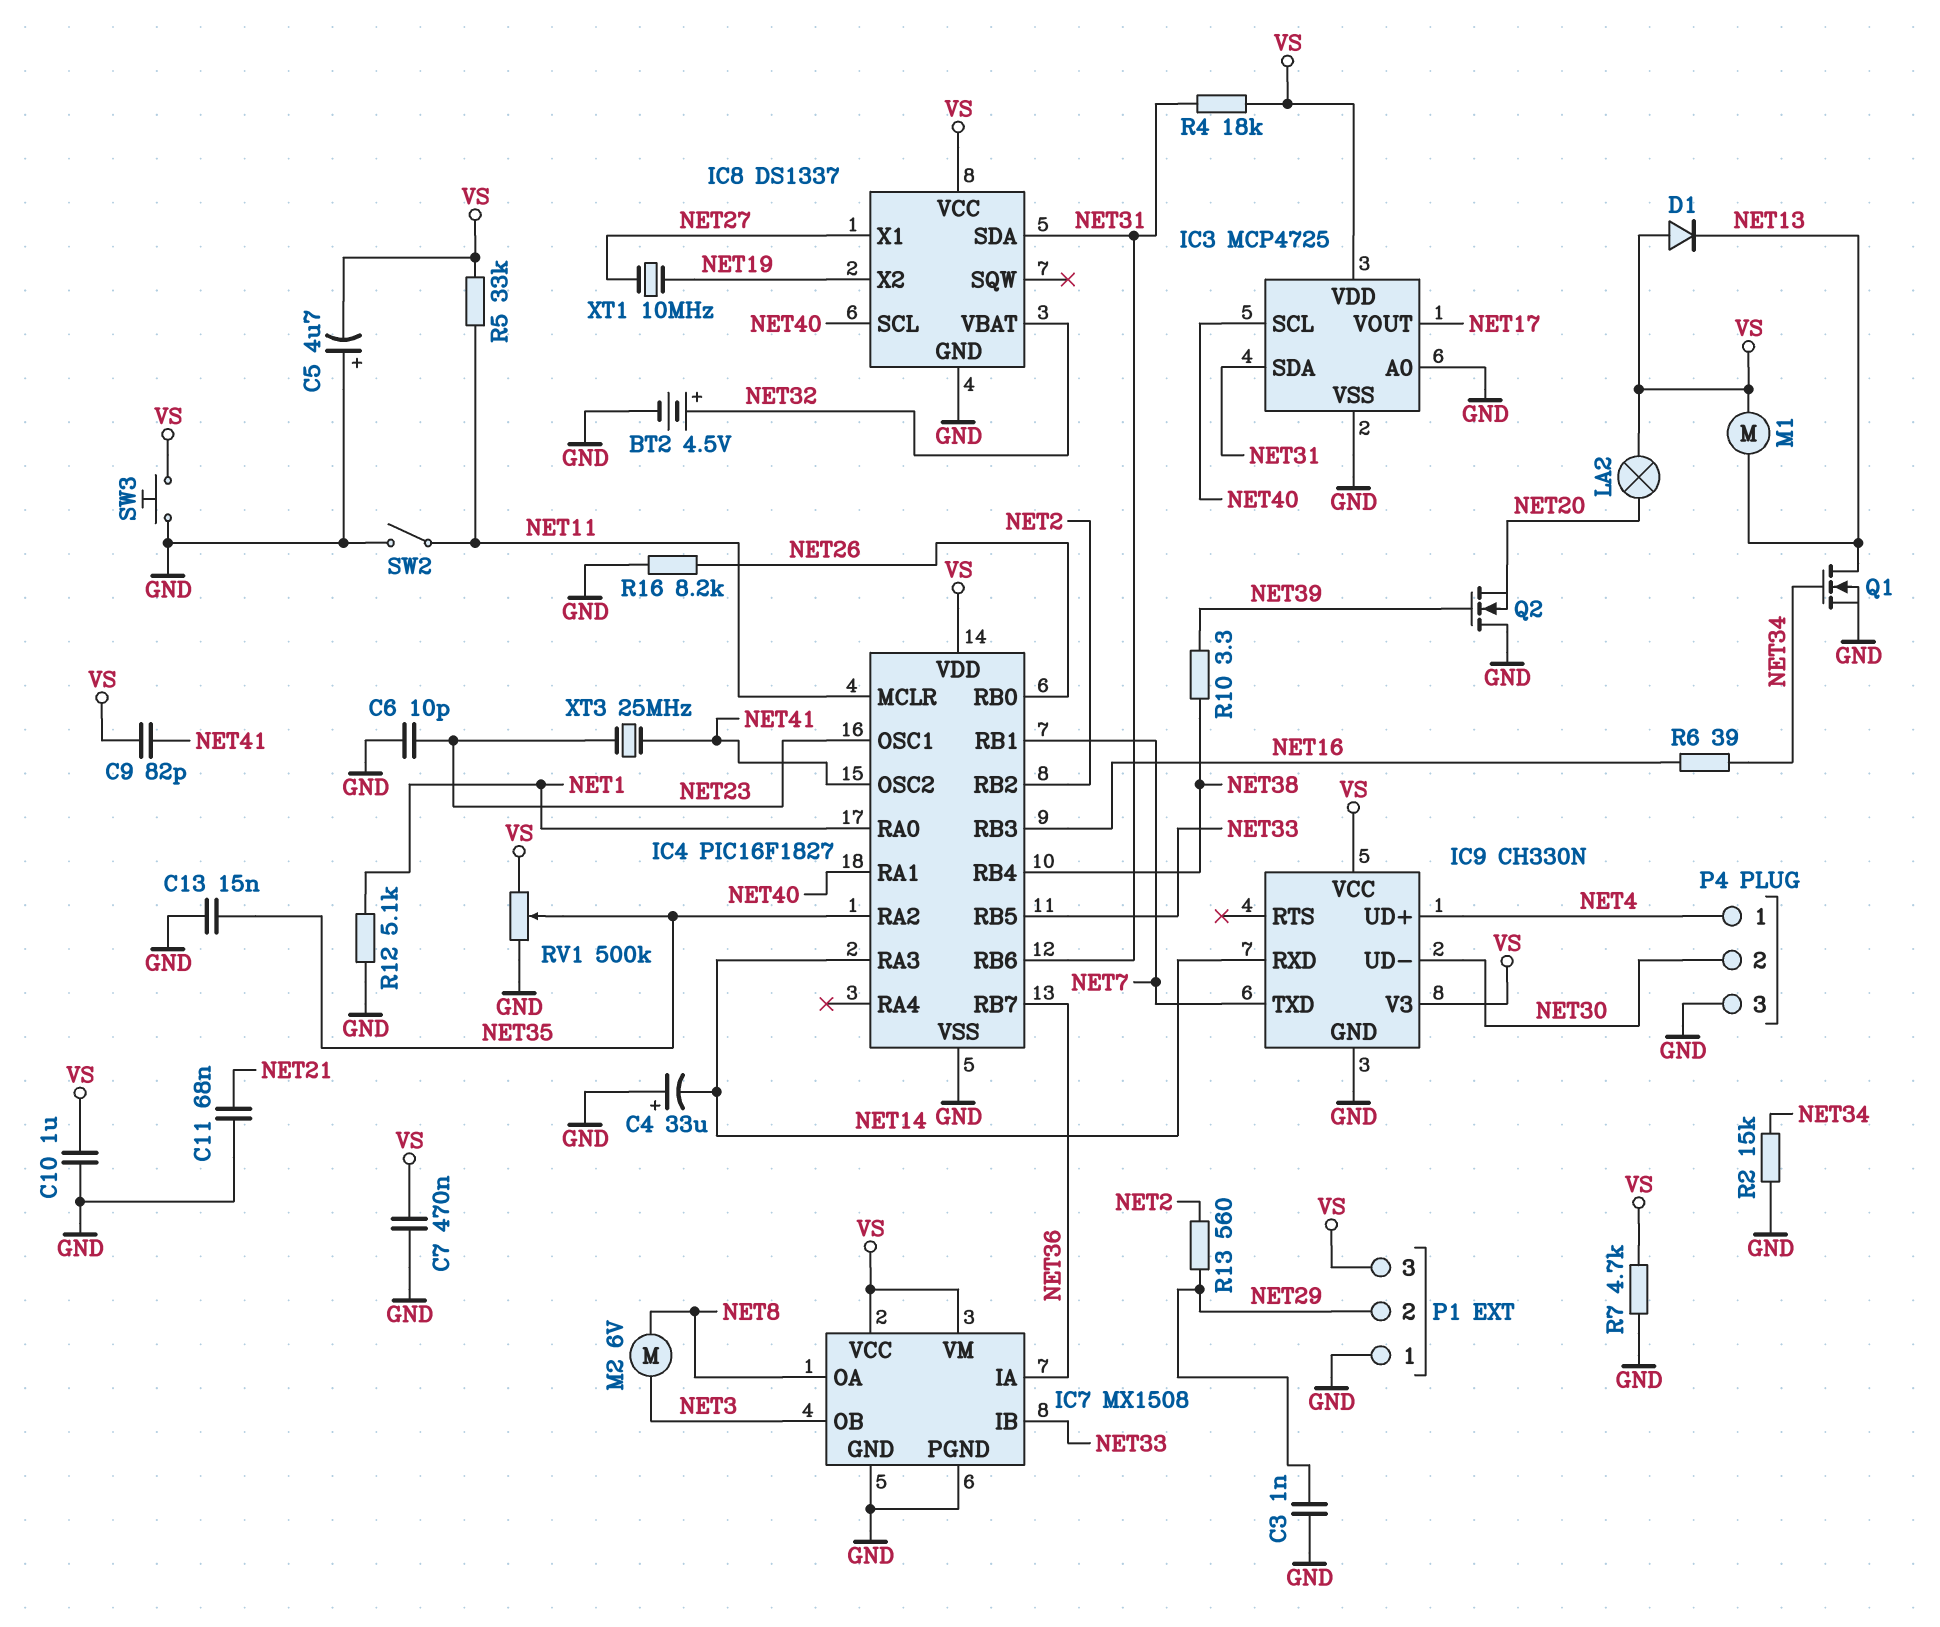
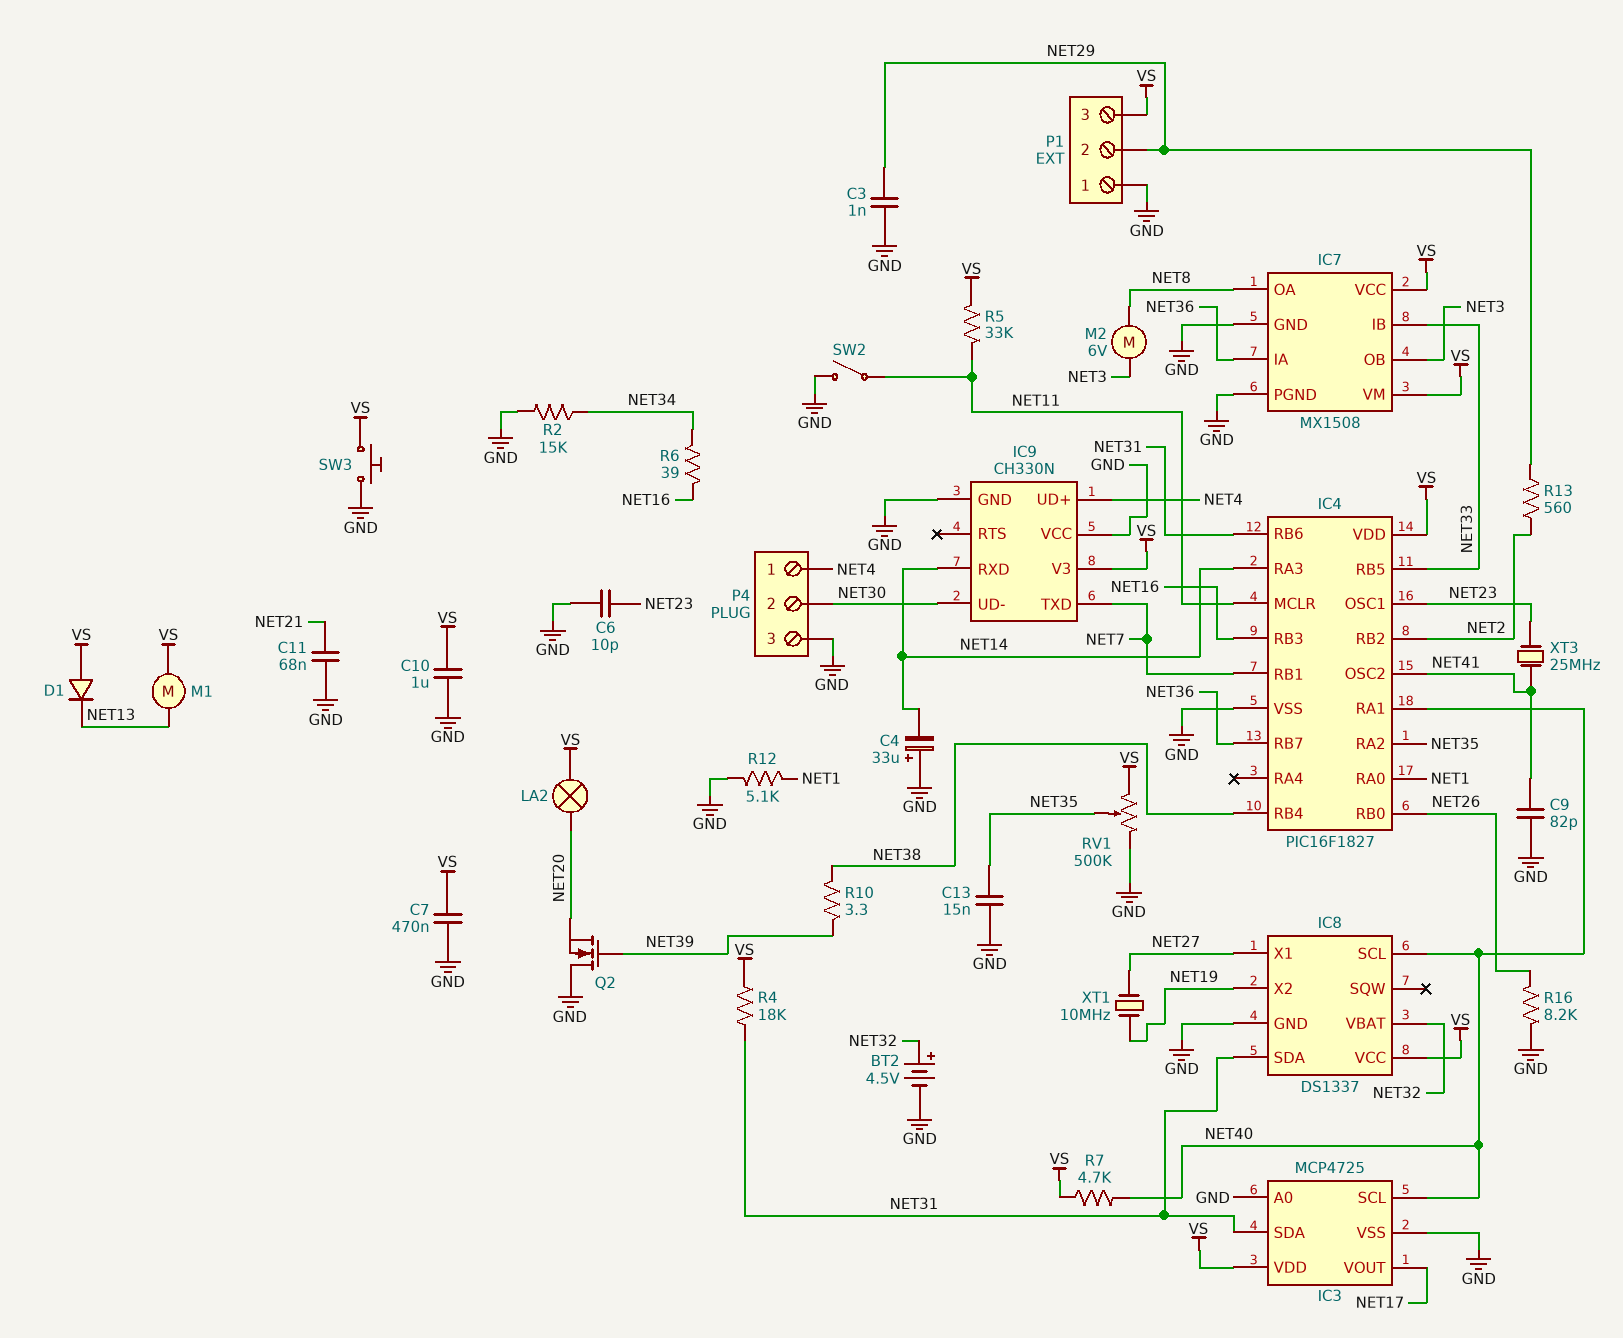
C5: 4.7uF (plus GND, minus VS) -> none
C9: 82pF (NET41, VS) -> 82pF (GND, NET41)
IC9 pin VCC: VS -> GND
Q1: NMOS (G NET34, D NET13, S GND) -> none
R7: 4.7k (GND, VS) -> 4.7k (NET40, VS)

